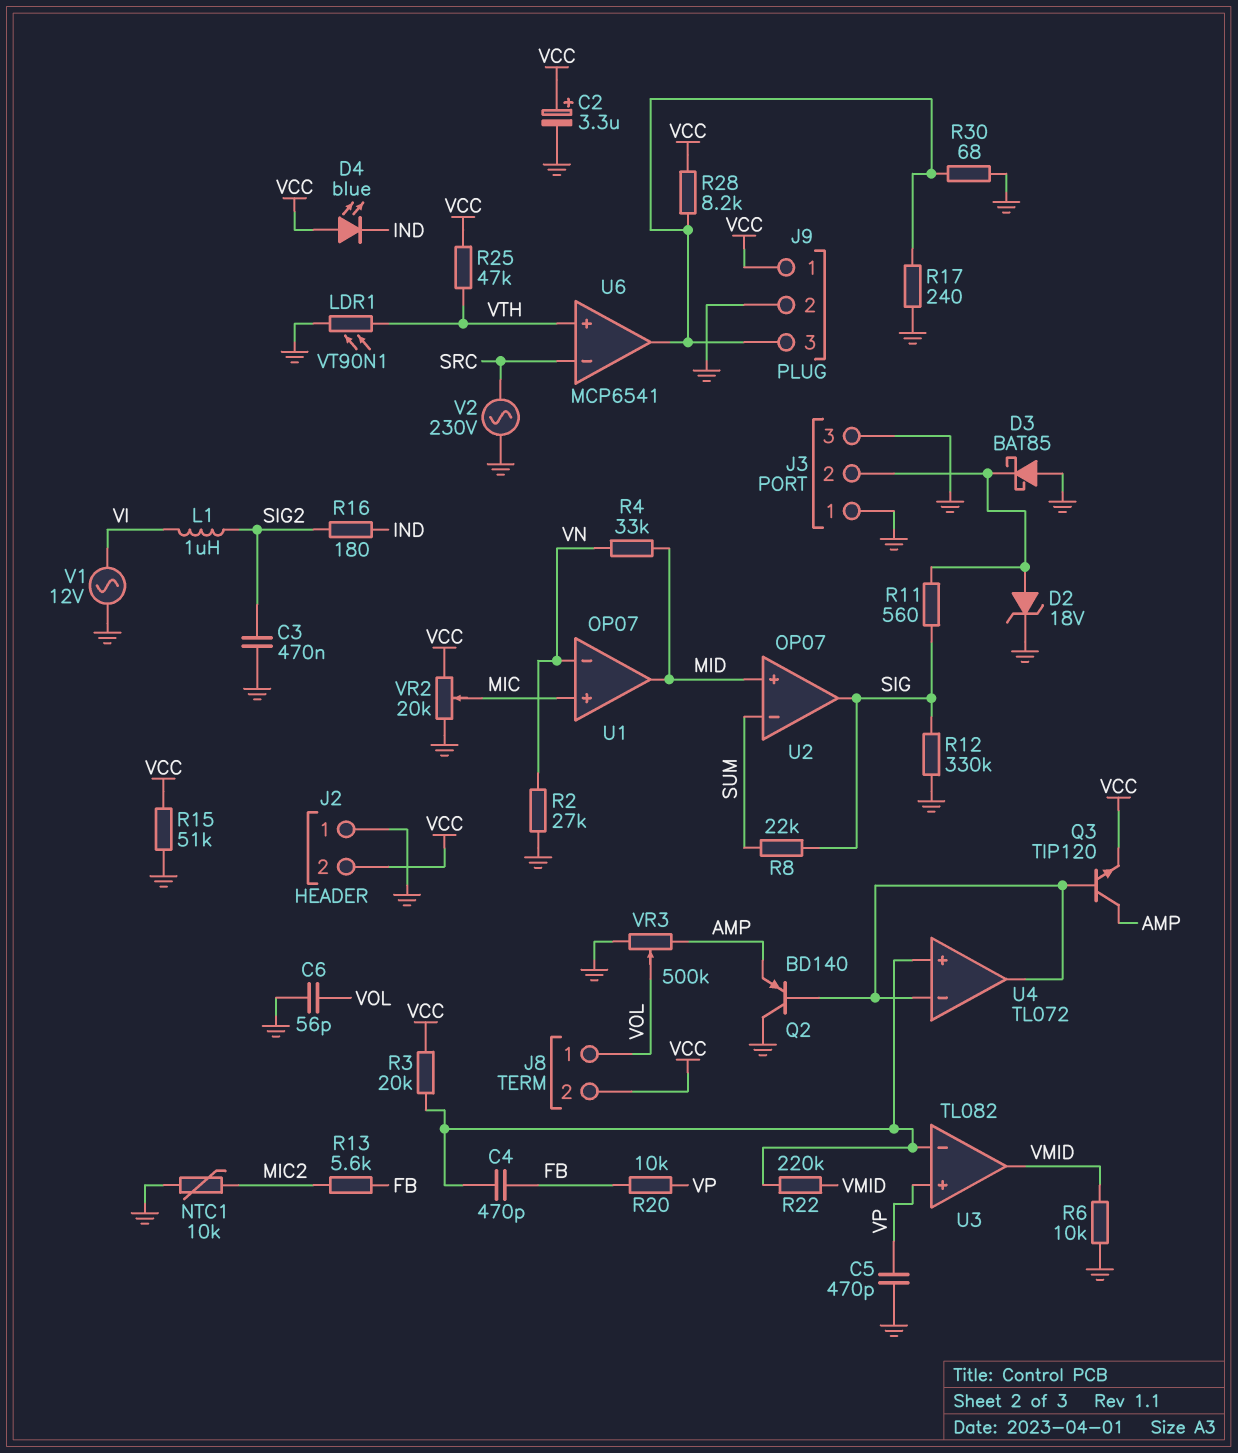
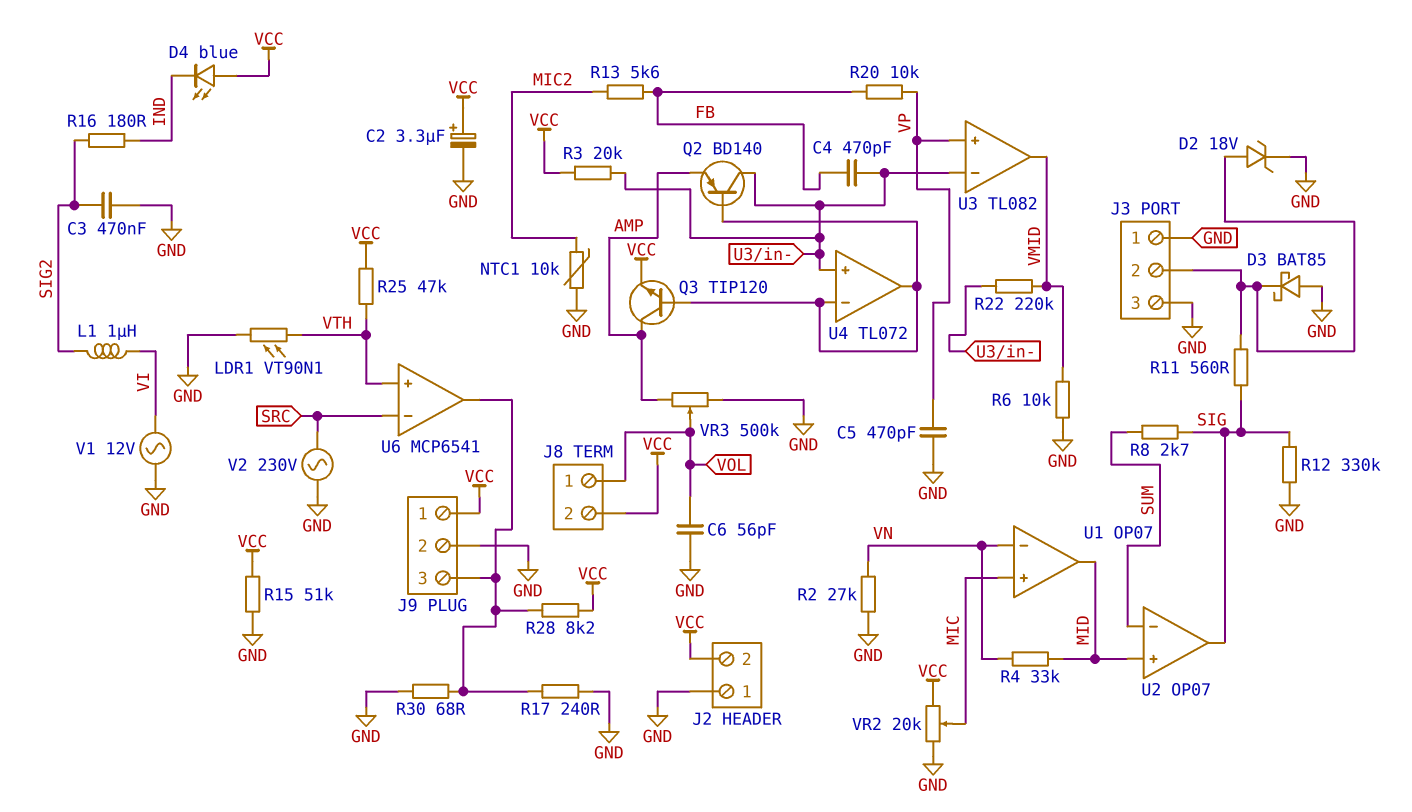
Q2: PNP BD140 (B U4/in-, C GND, E AMP) -> PNP BD140 (B U4/in-, C U3/in-, E AMP)
R8: 22k (SIG, SUM) -> 2.7k (SIG, SUM)

